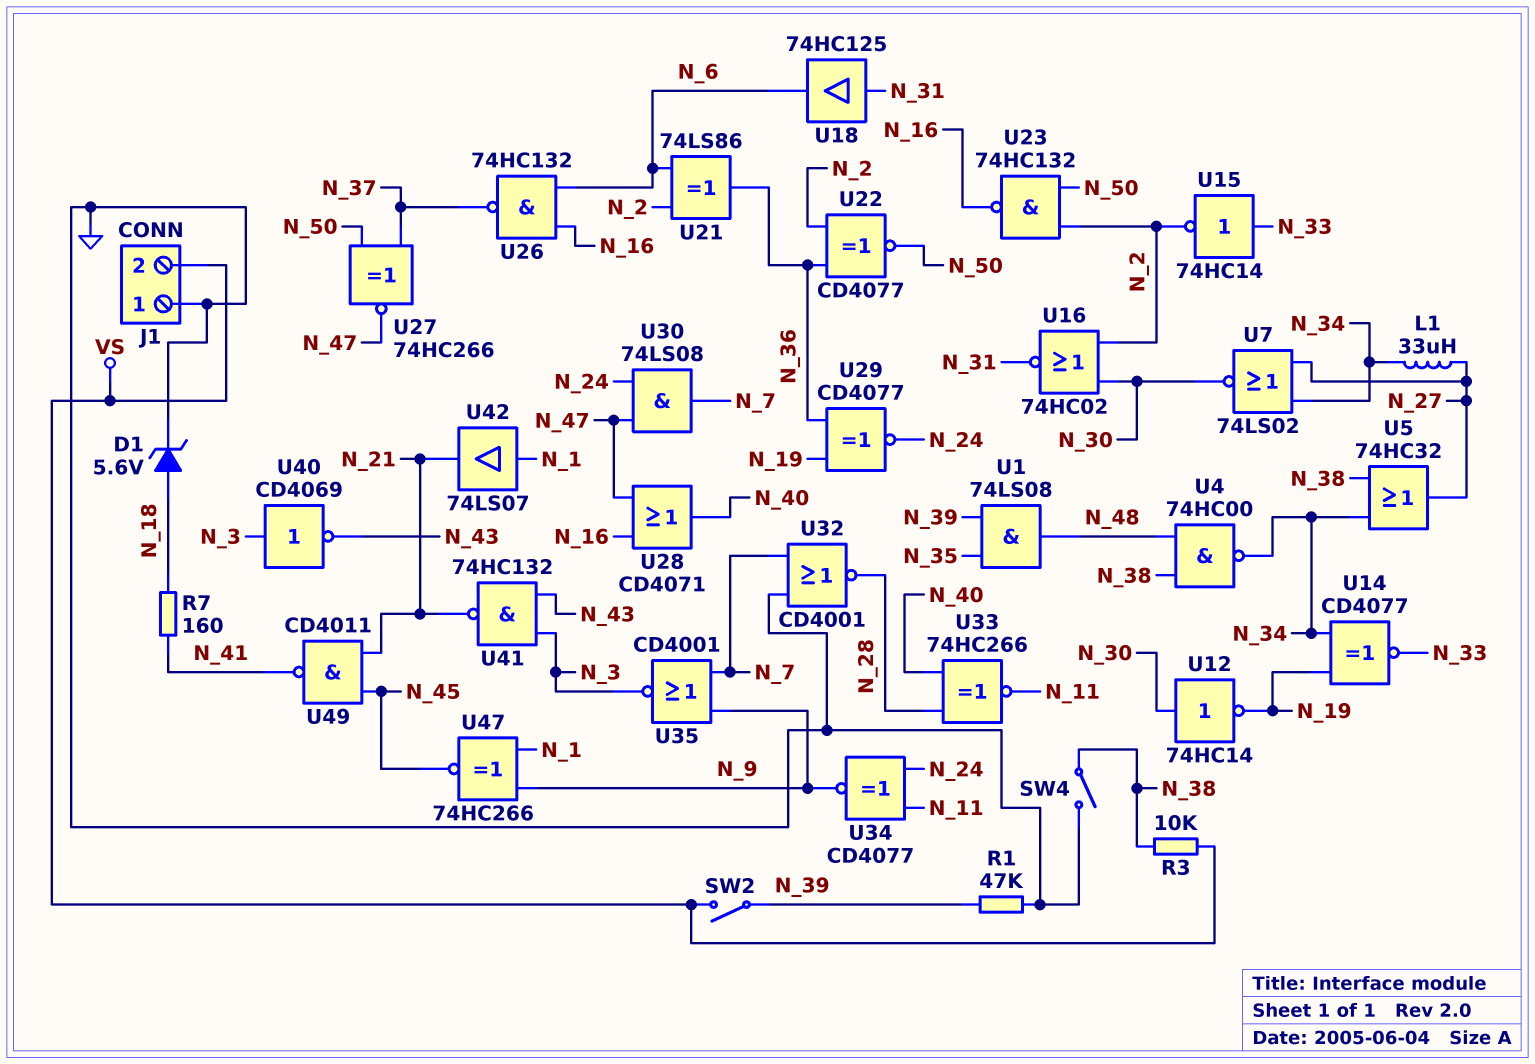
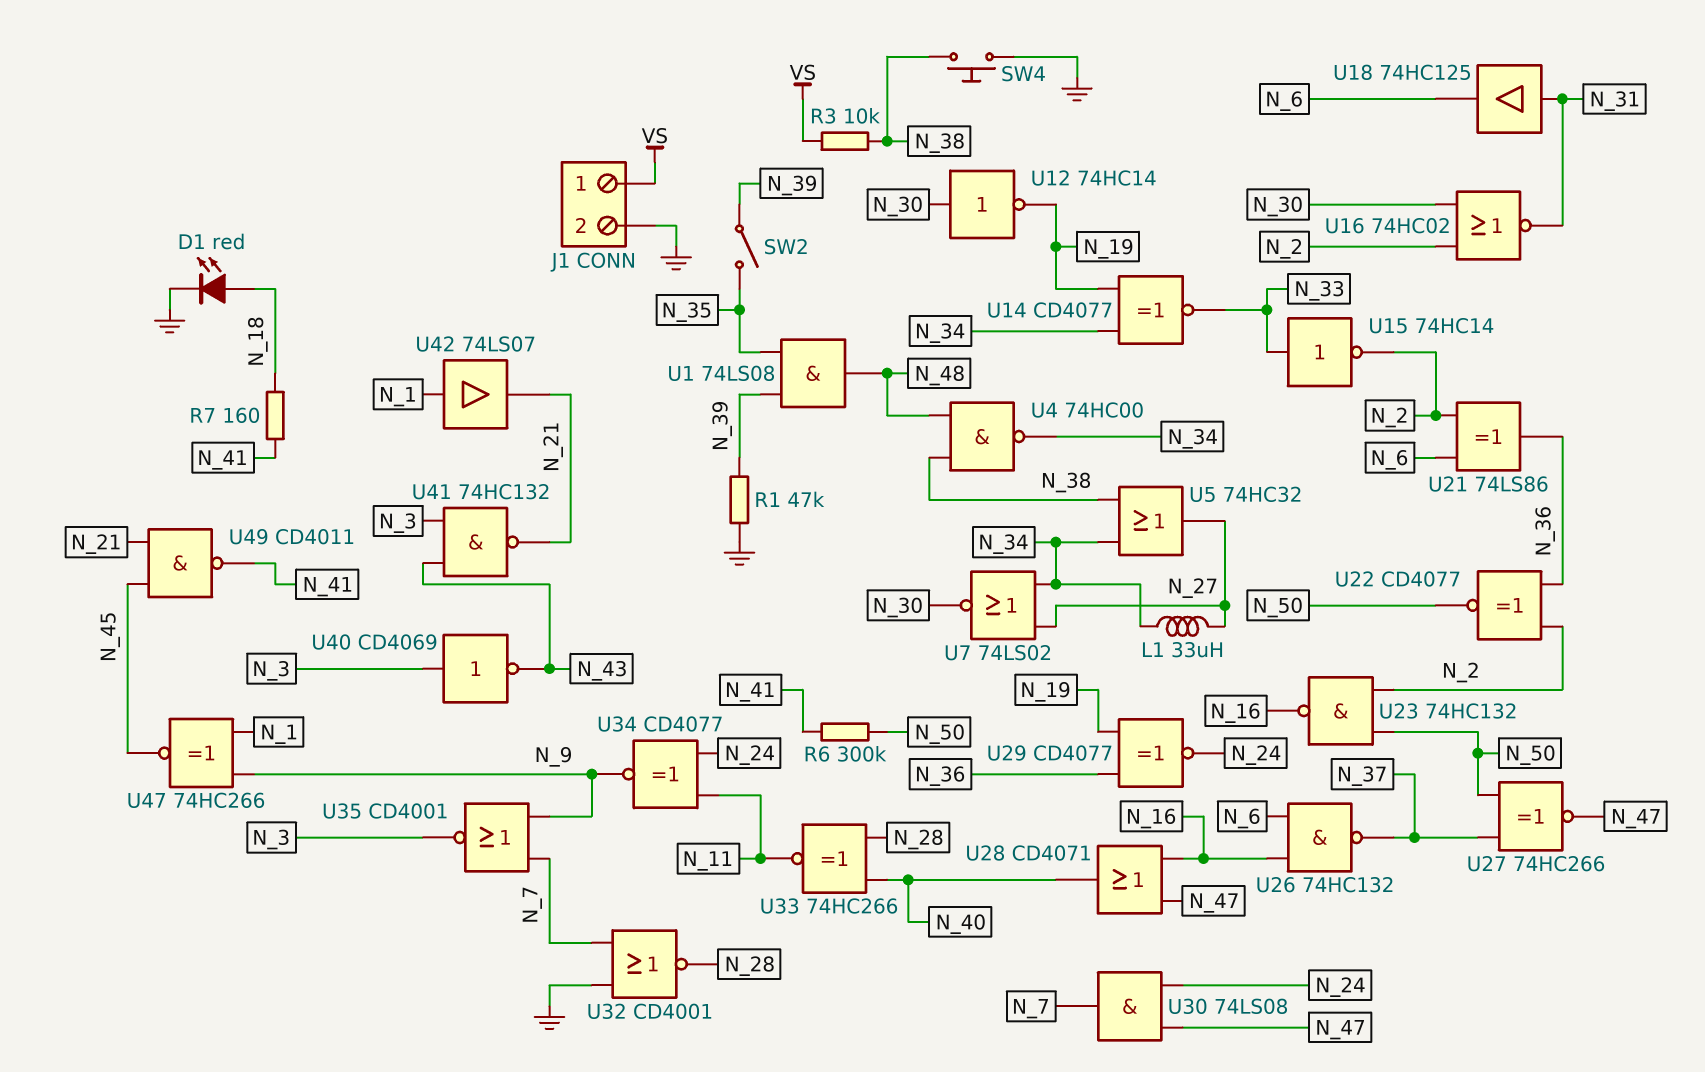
D1: zener 5.6V (A N_18, K GND) -> LED red (A N_18, K GND)
J1 pin 1: GND -> VS
J1 pin 2: VS -> GND
R6: none -> 300k (N_41, N_50)
SW2: switch (N_39, VS) -> switch (N_35, N_39)
SW4: switch (GND, N_38) -> button (GND, N_38)

